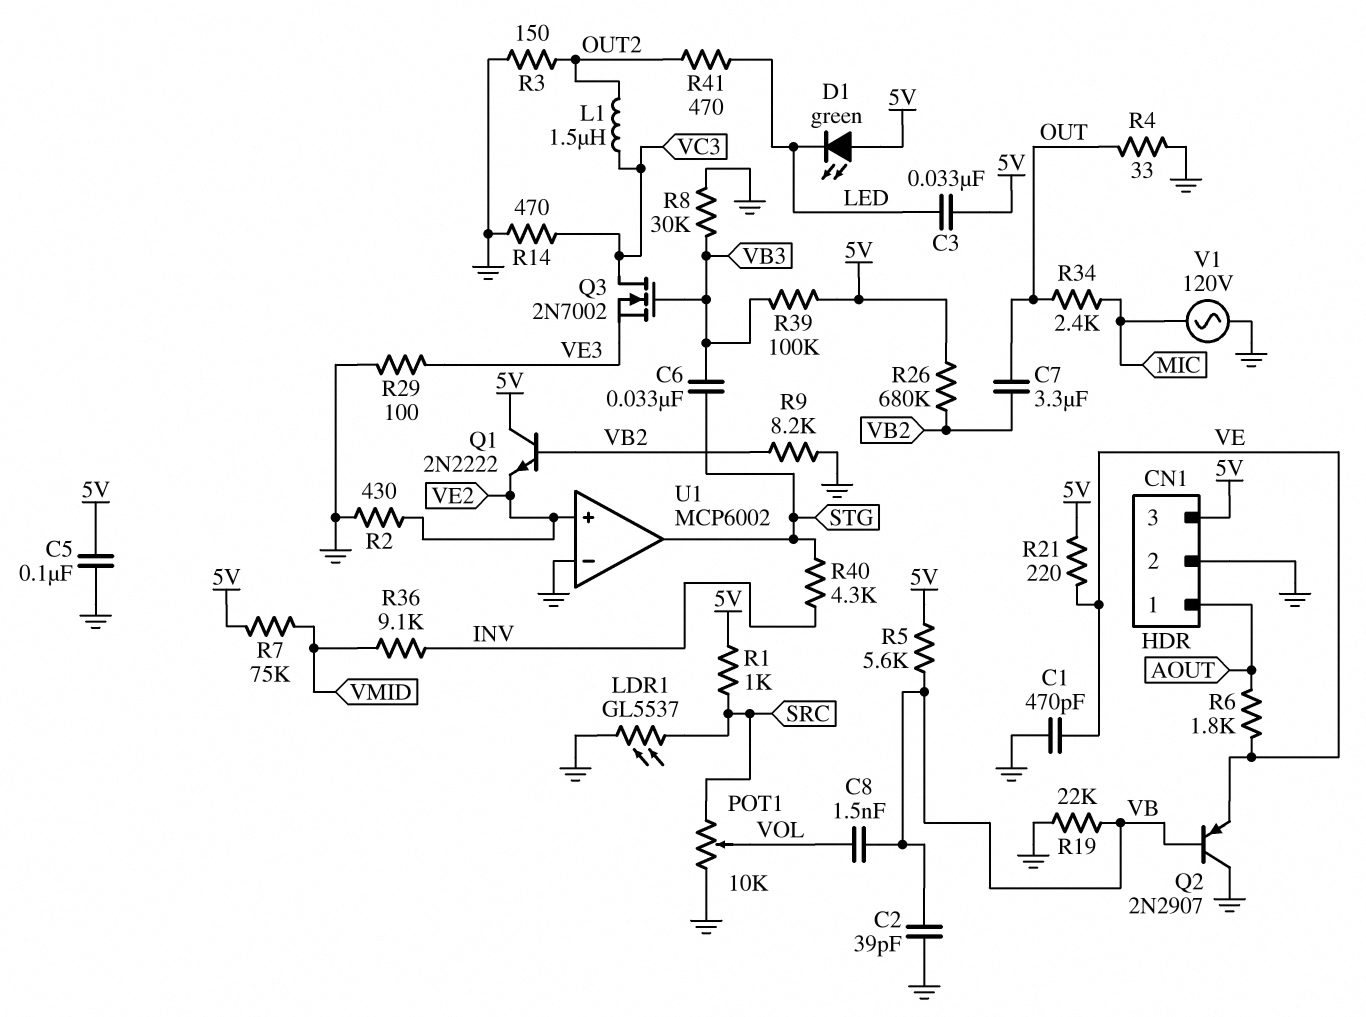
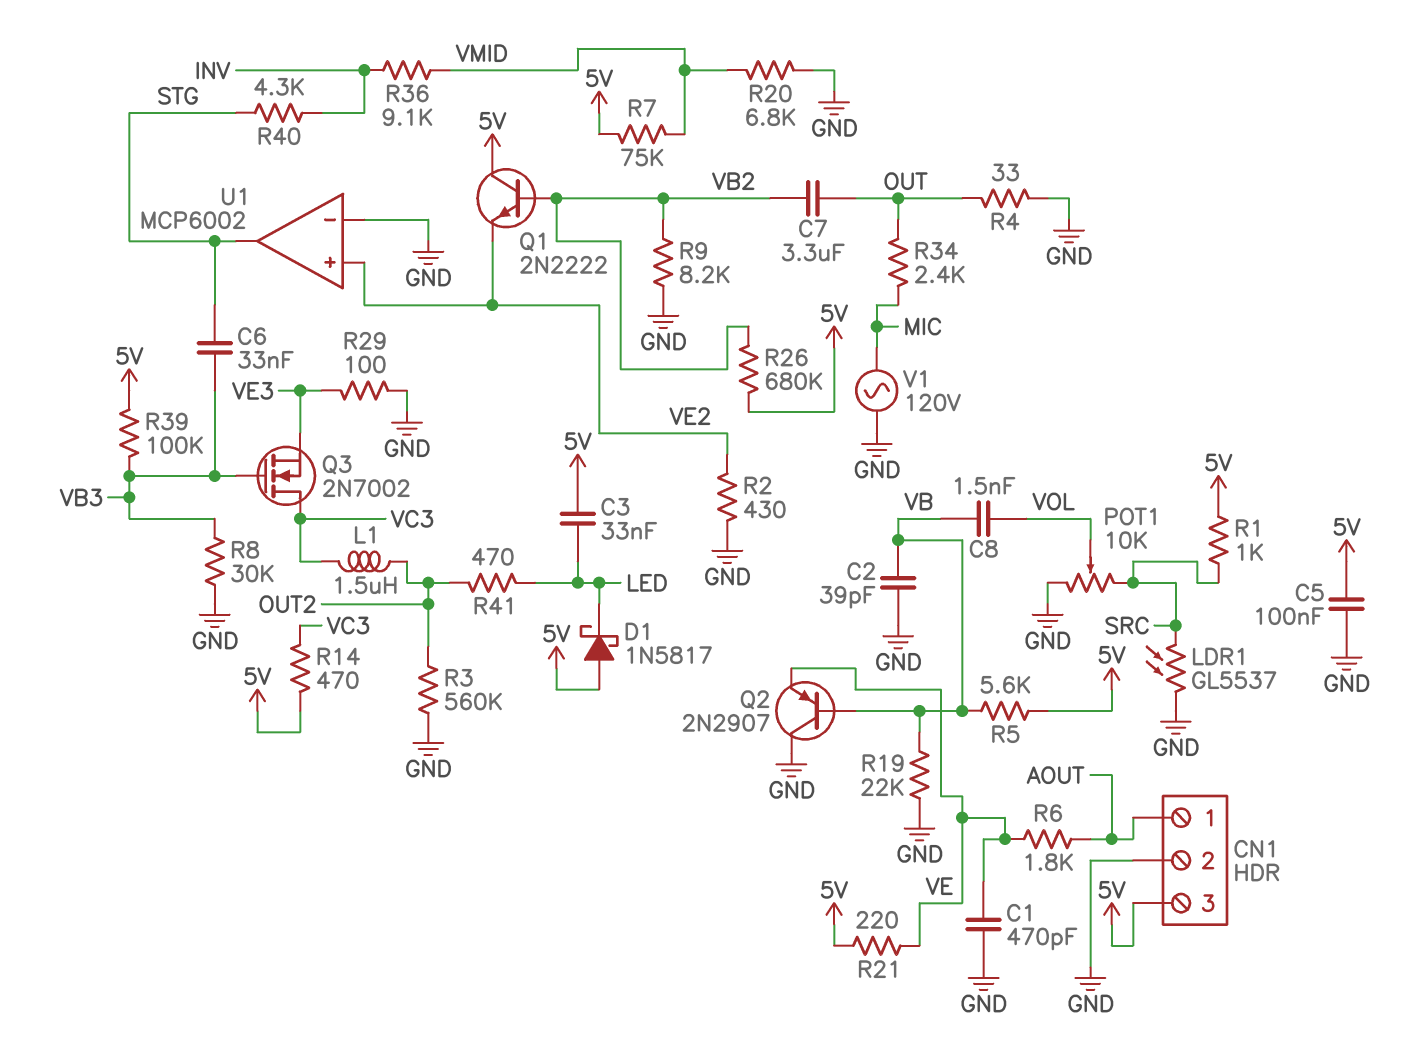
D1: LED green (A 5V, K LED) -> schottky 1N5817 (A 5V, K LED)
R3: 150 (GND, OUT2) -> 560k (GND, OUT2)
R14: 470 (GND, VC3) -> 470 (5V, VC3)
R20: none -> 6.8k (GND, VMID)

